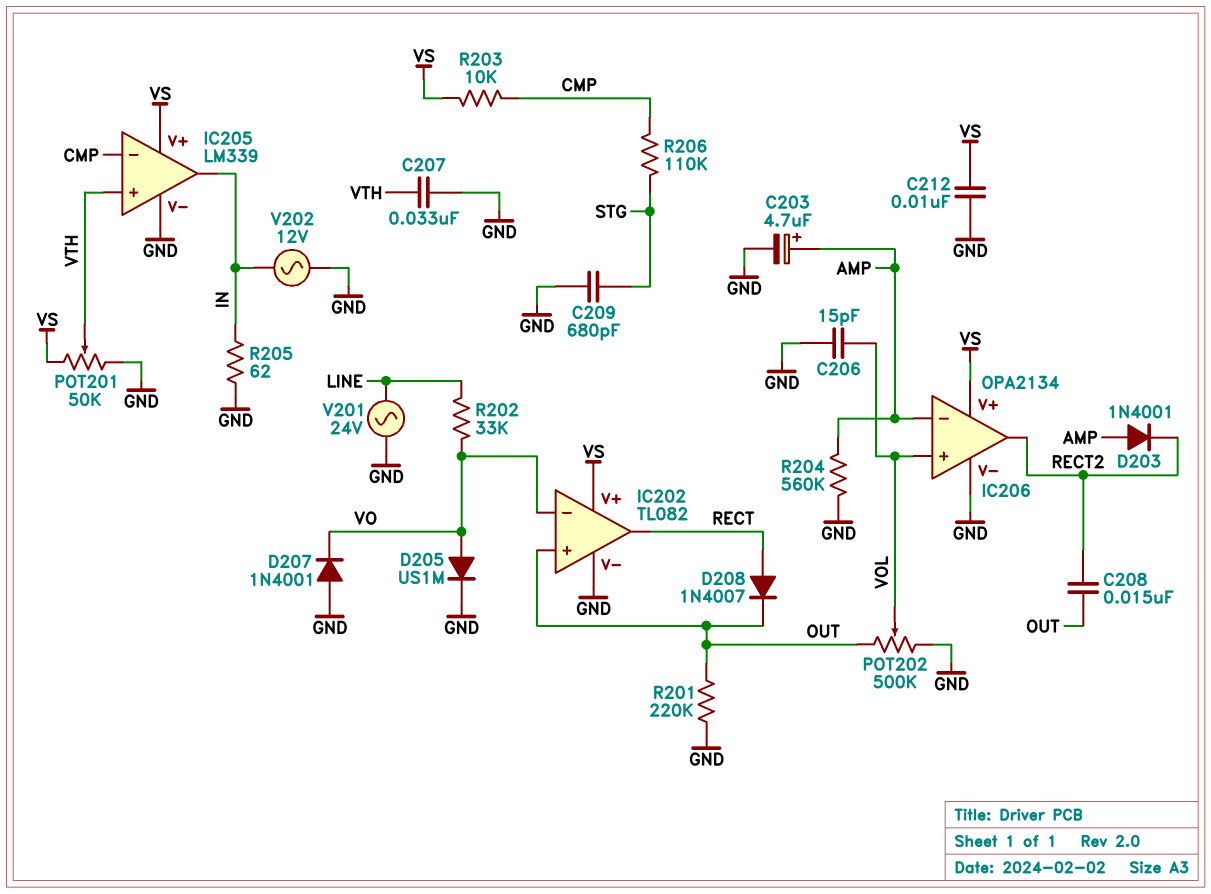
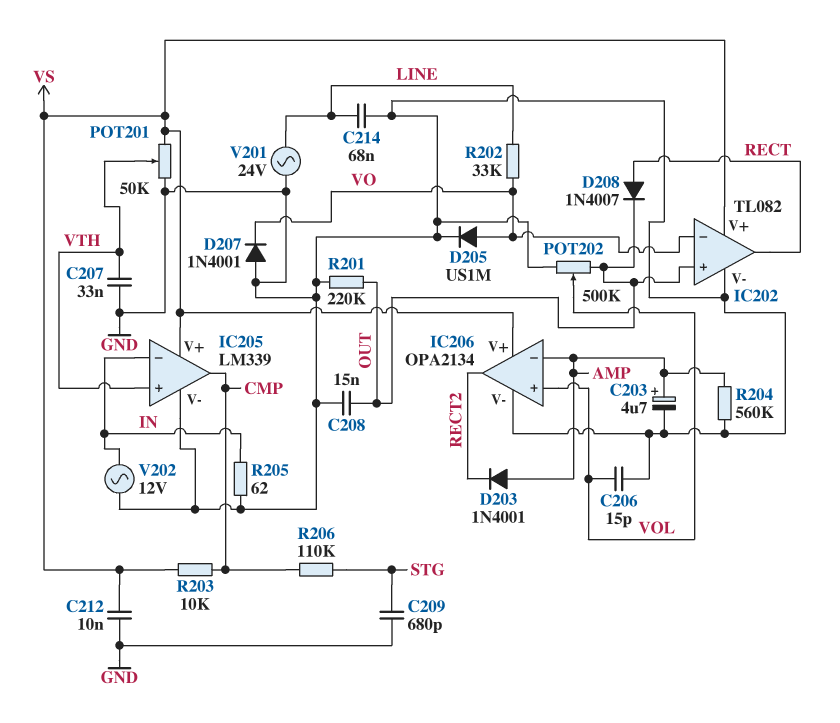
C208: 15nF (OUT, RECT2) -> 15nF (GND, OUT)
C214: none -> 68nF (GND, LINE)
IC205 pin in-: CMP -> IN
IC205 pin out: IN -> CMP

